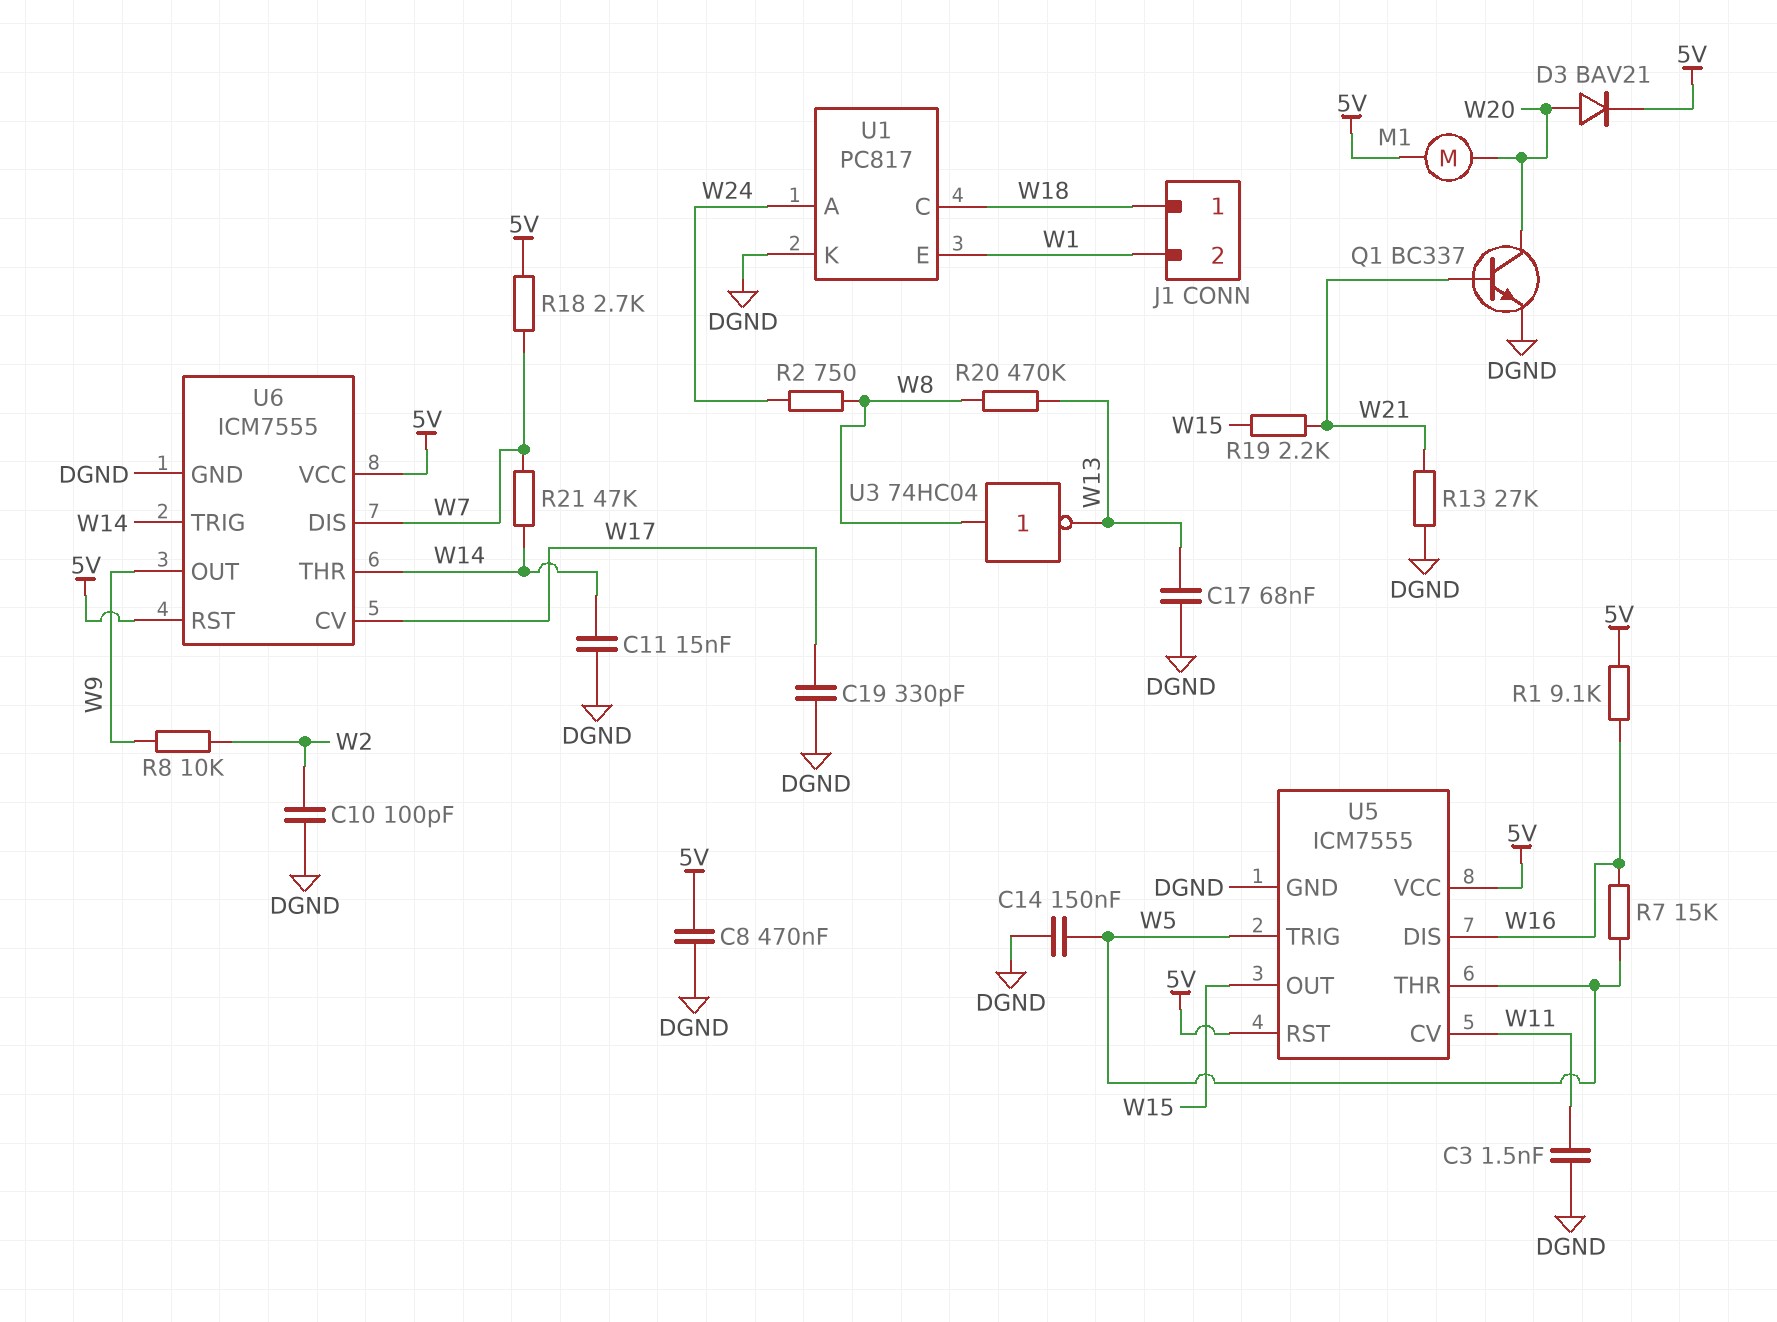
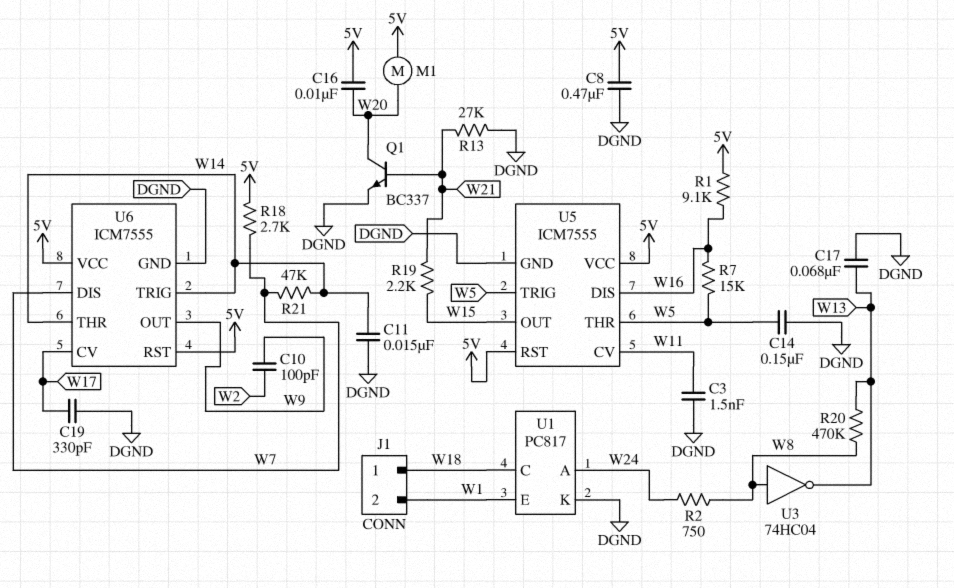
C10: 100pF (DGND, W2) -> 100pF (W2, W9)
C16: none -> 10nF (5V, W20)
D3: diode BAV21 (A W20, K 5V) -> none
R8: 10k (W2, W9) -> none

